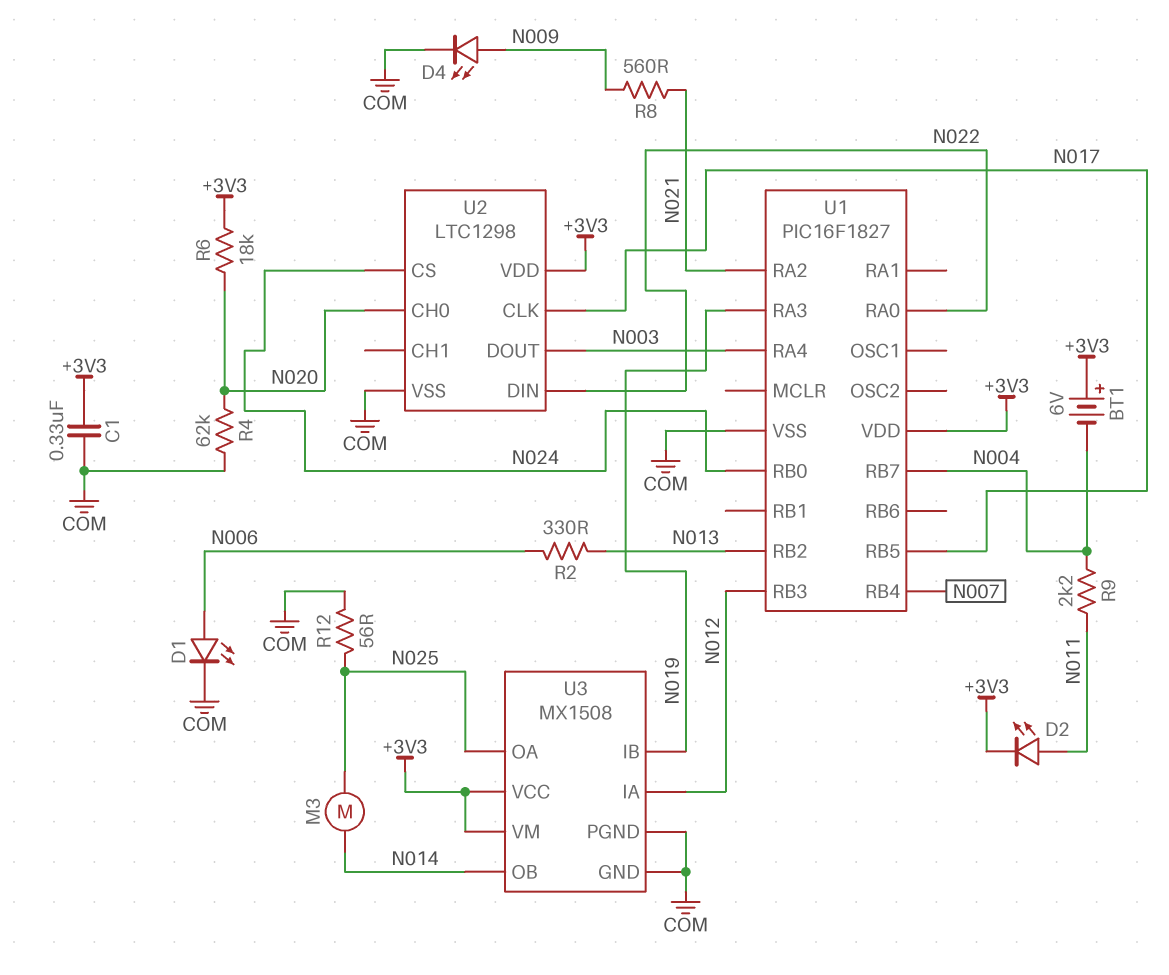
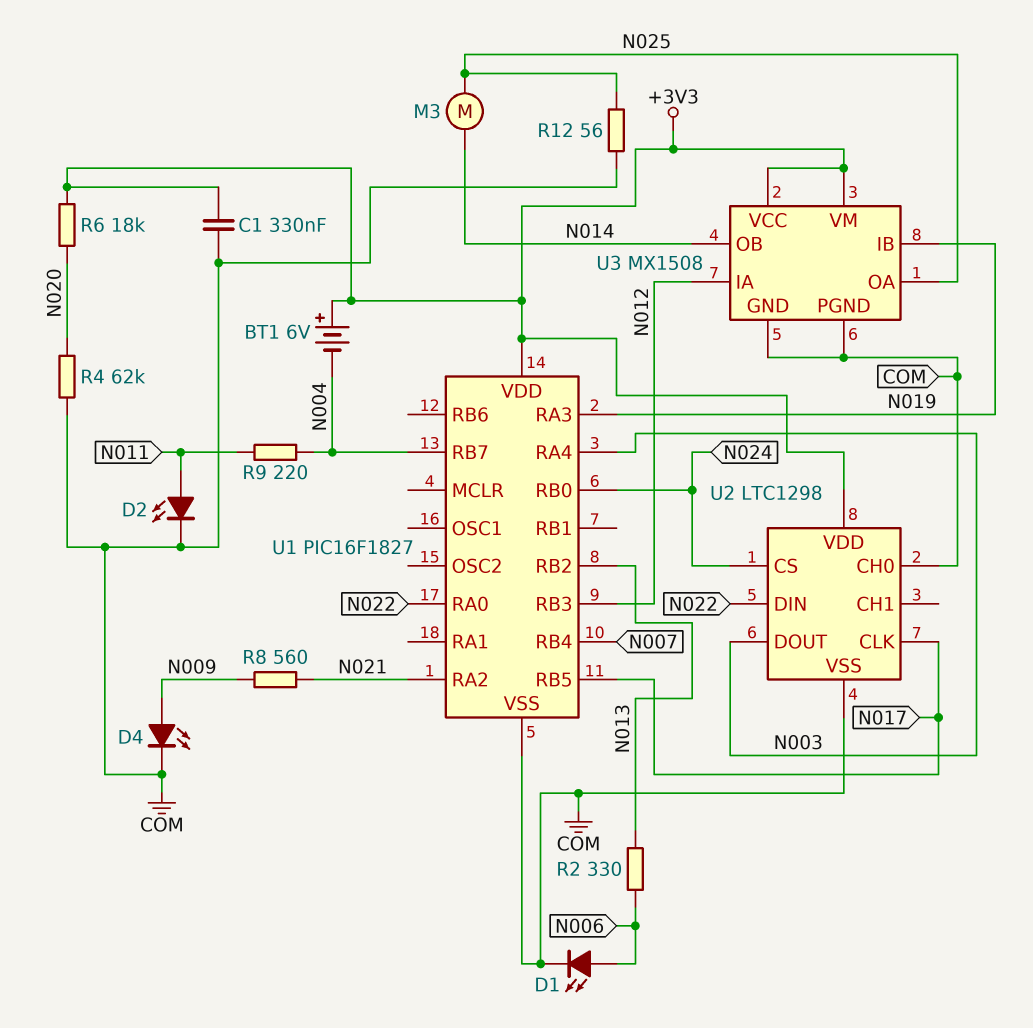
D2: LED (A N011, K +3V3) -> LED (A N011, K COM)
R9: 2.2k (N004, N011) -> 220 (N004, N011)
U2 pin CH0: N020 -> COM

